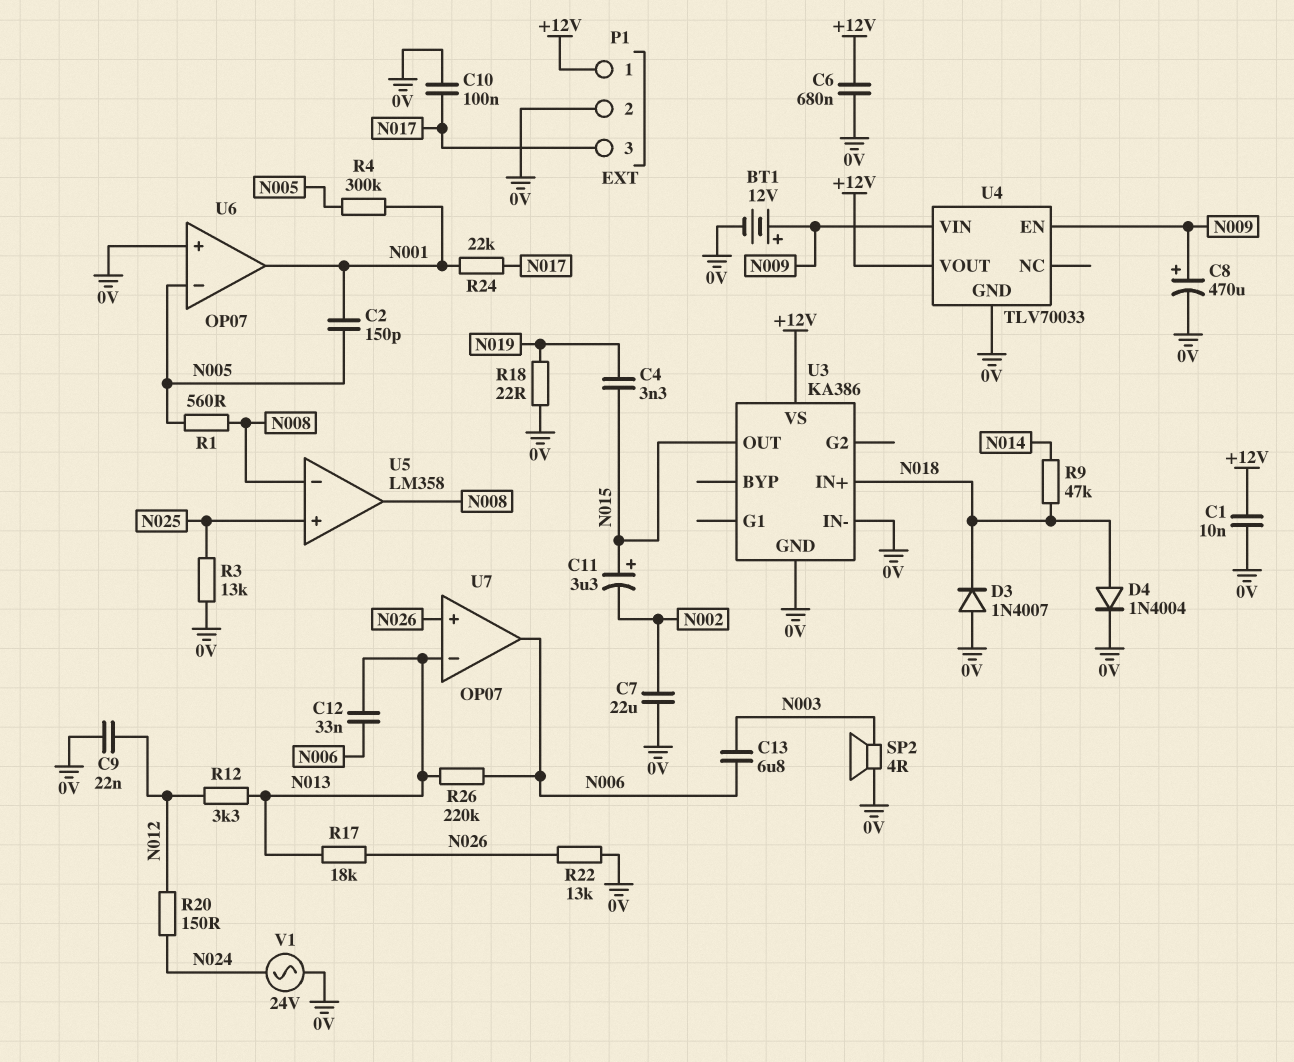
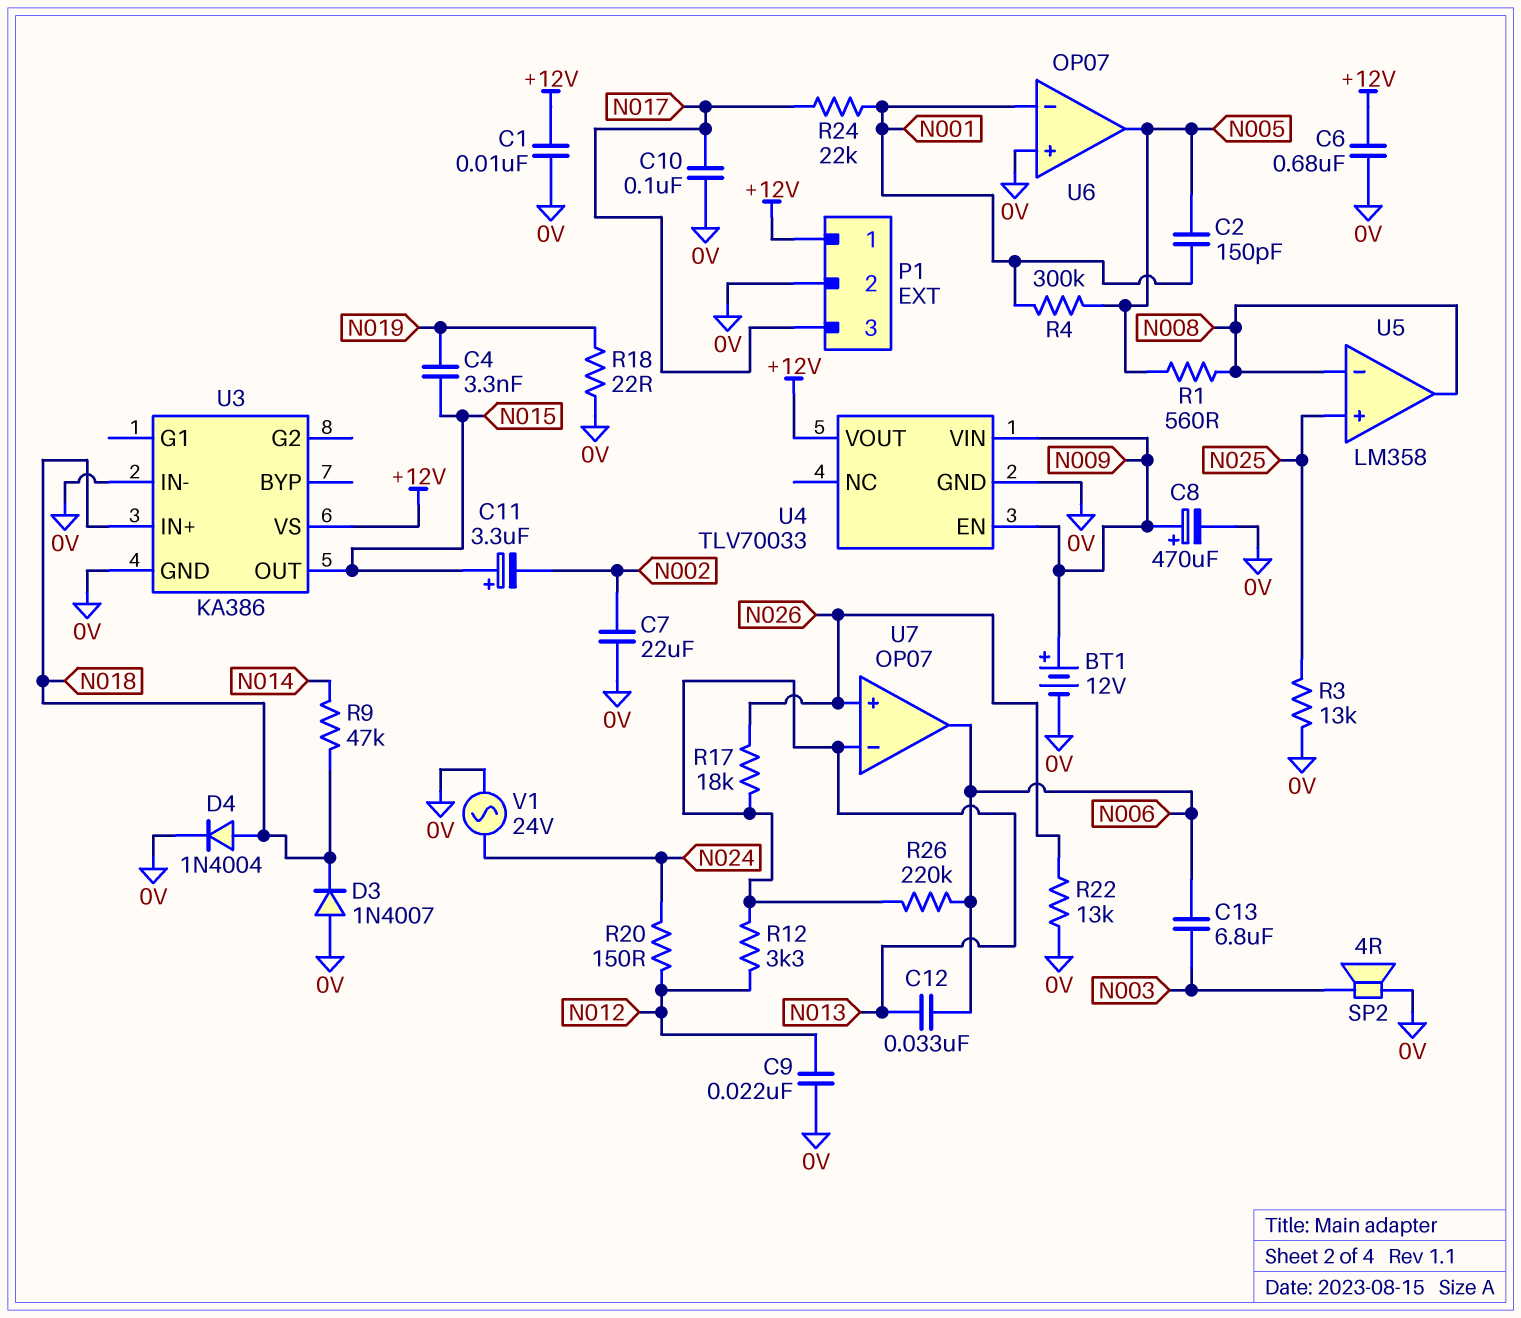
U6 pin in-: N005 -> N001
U6 pin out: N001 -> N005

